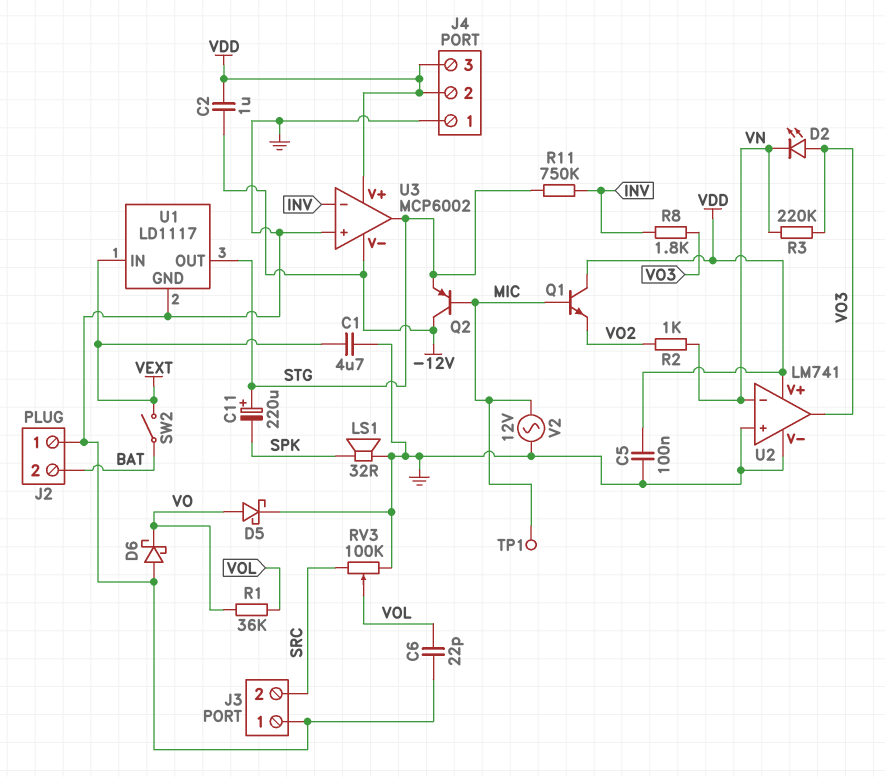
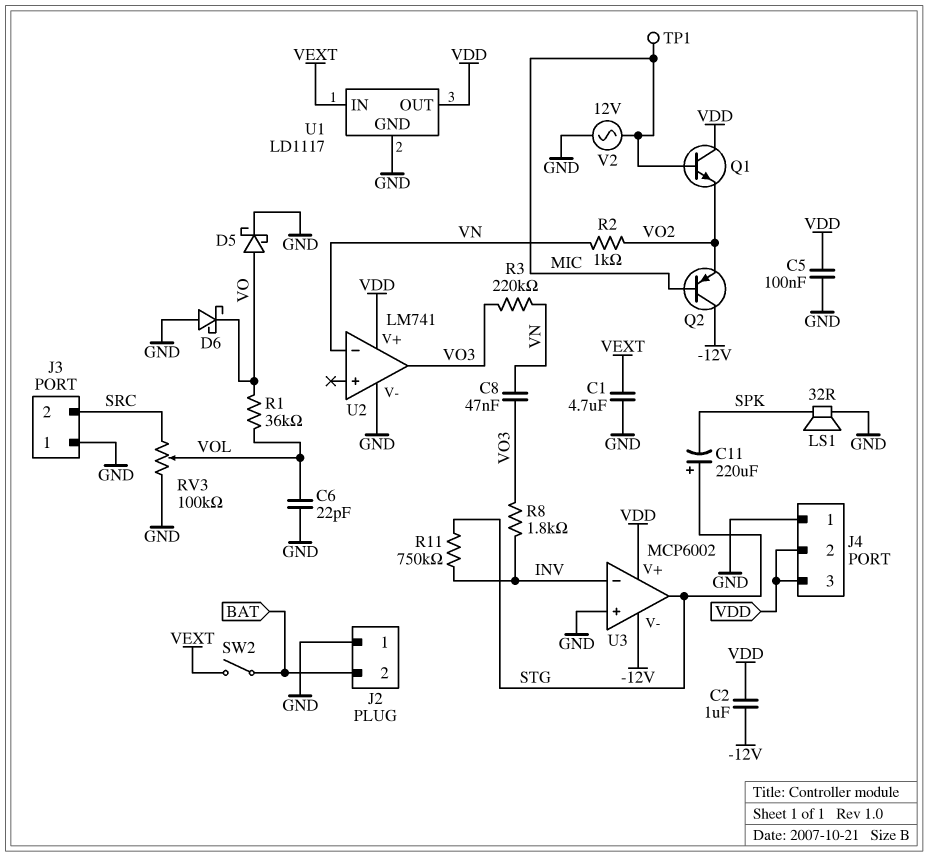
C8: none -> 47nF (VN, VO3)
D2: LED (A VO3, K VN) -> none
Q2: PNP (B MIC, C -12V, E STG) -> PNP (B MIC, C -12V, E VO2)
U1 pin OUT: STG -> VDD
U2 pin in+: GND -> none

